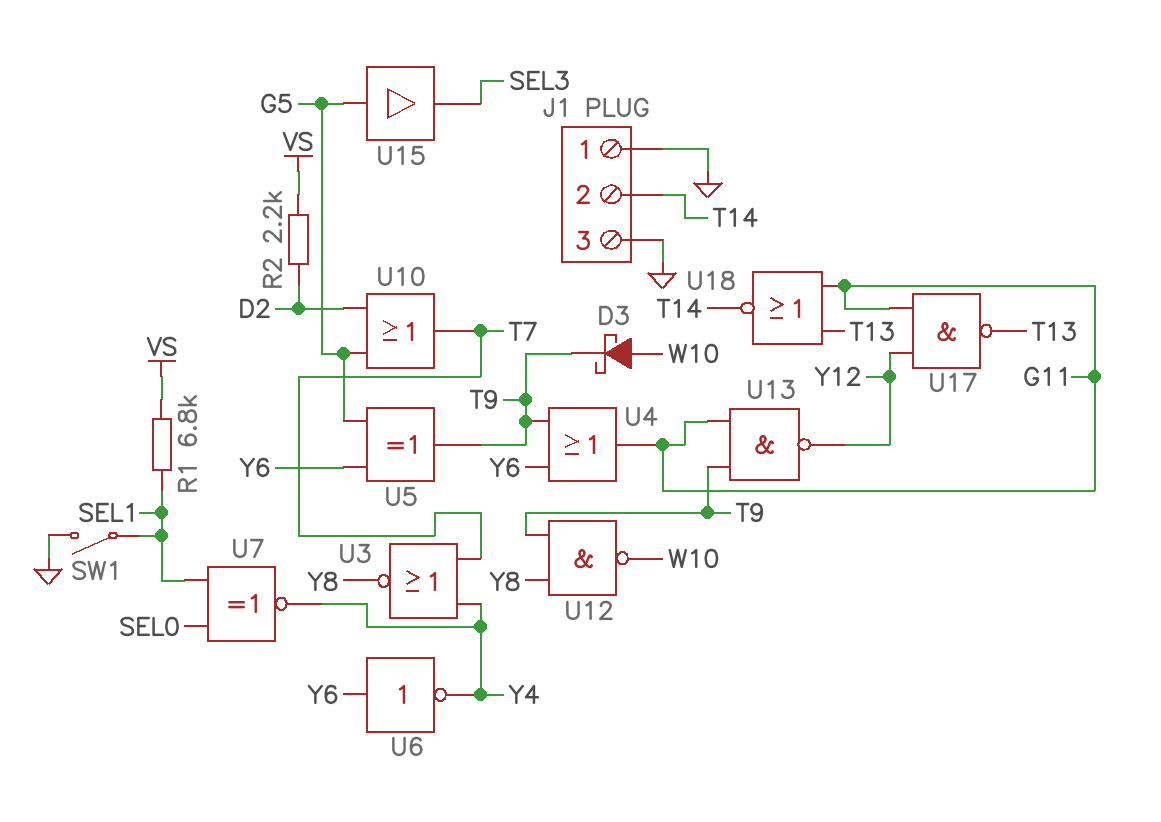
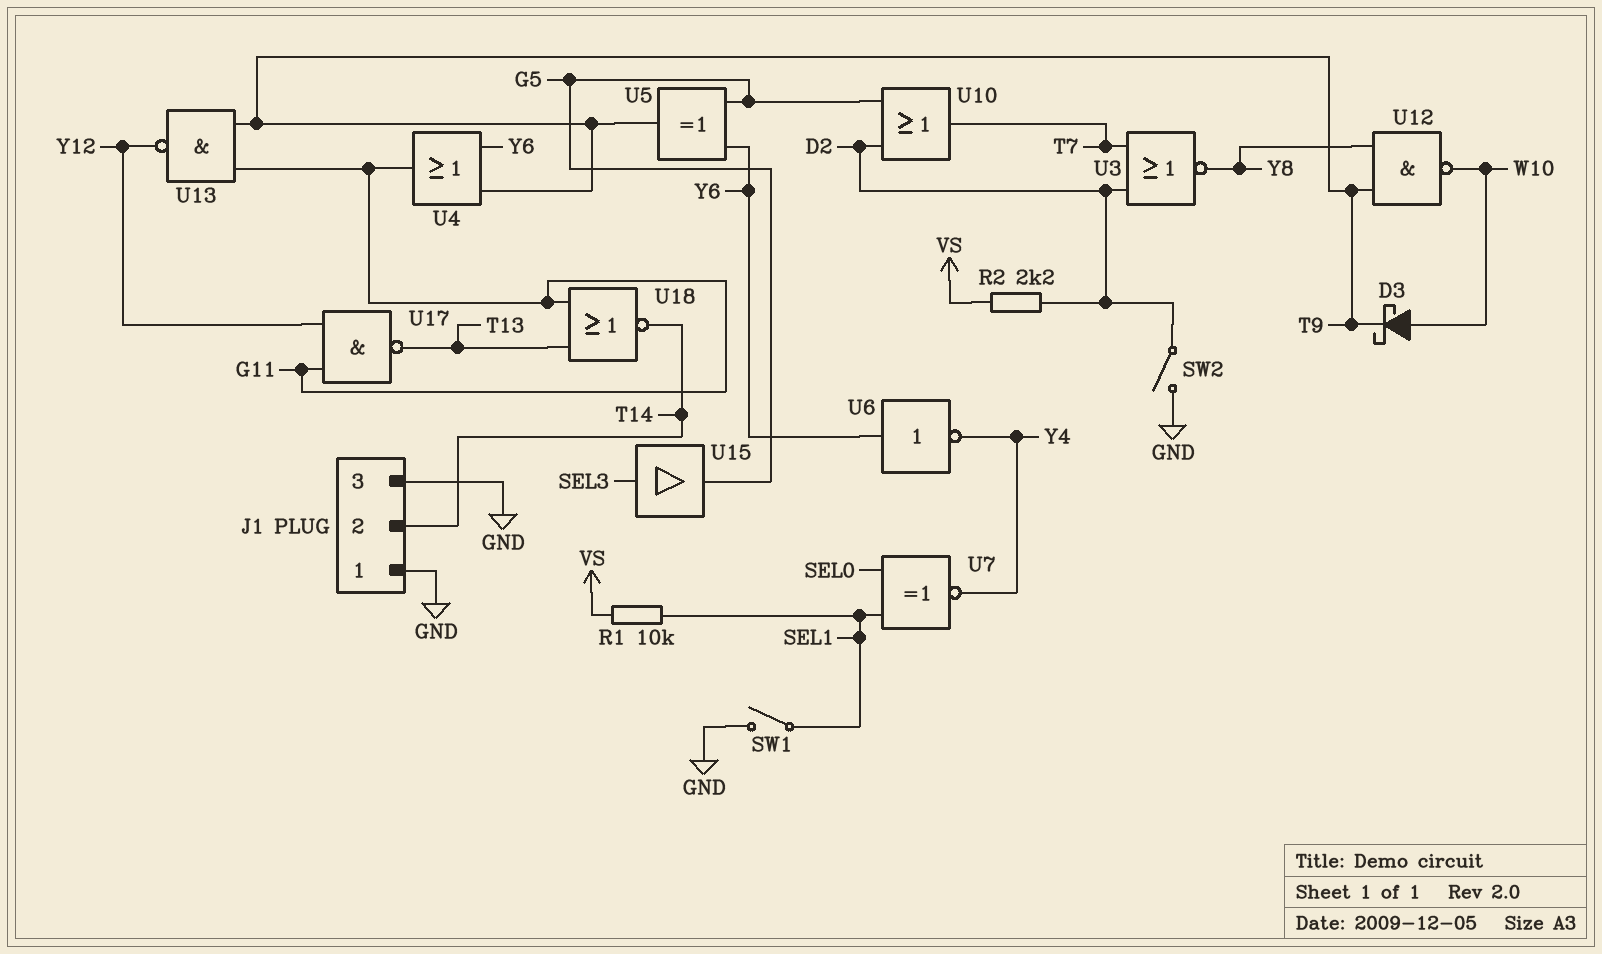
R1: 6.8k (SEL1, VS) -> 10k (SEL1, VS)
SW2: none -> switch (D2, GND)
U3: NOR (in T7, in Y4, out Y8) -> NOR (in D2, in T7, out Y8)
U15: buffer (in G5, out SEL3) -> buffer (in SEL3, out G5)

